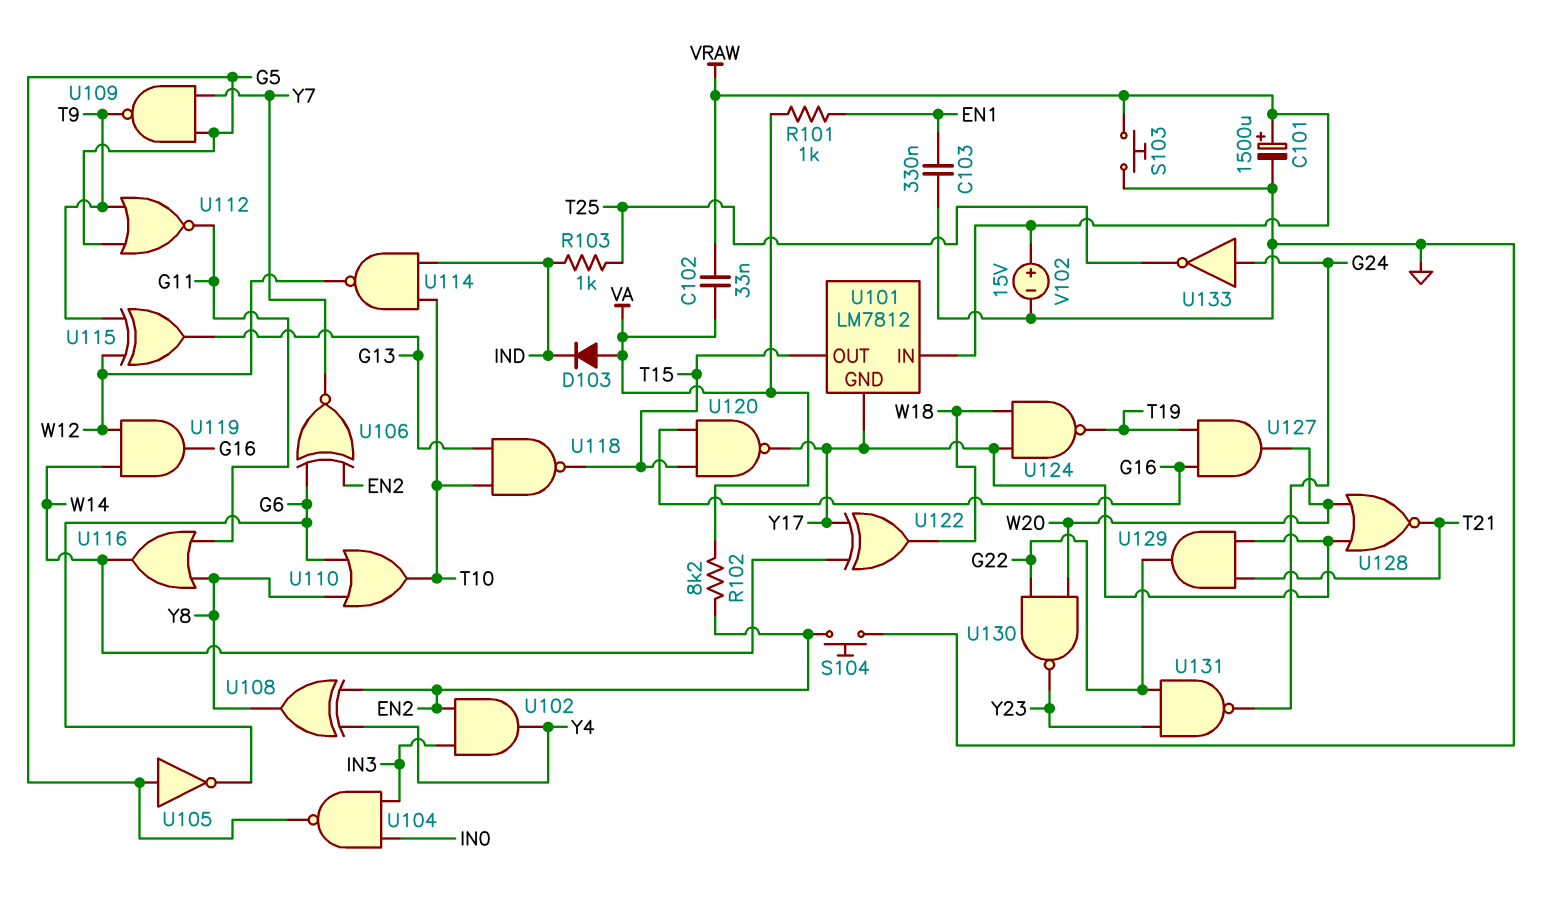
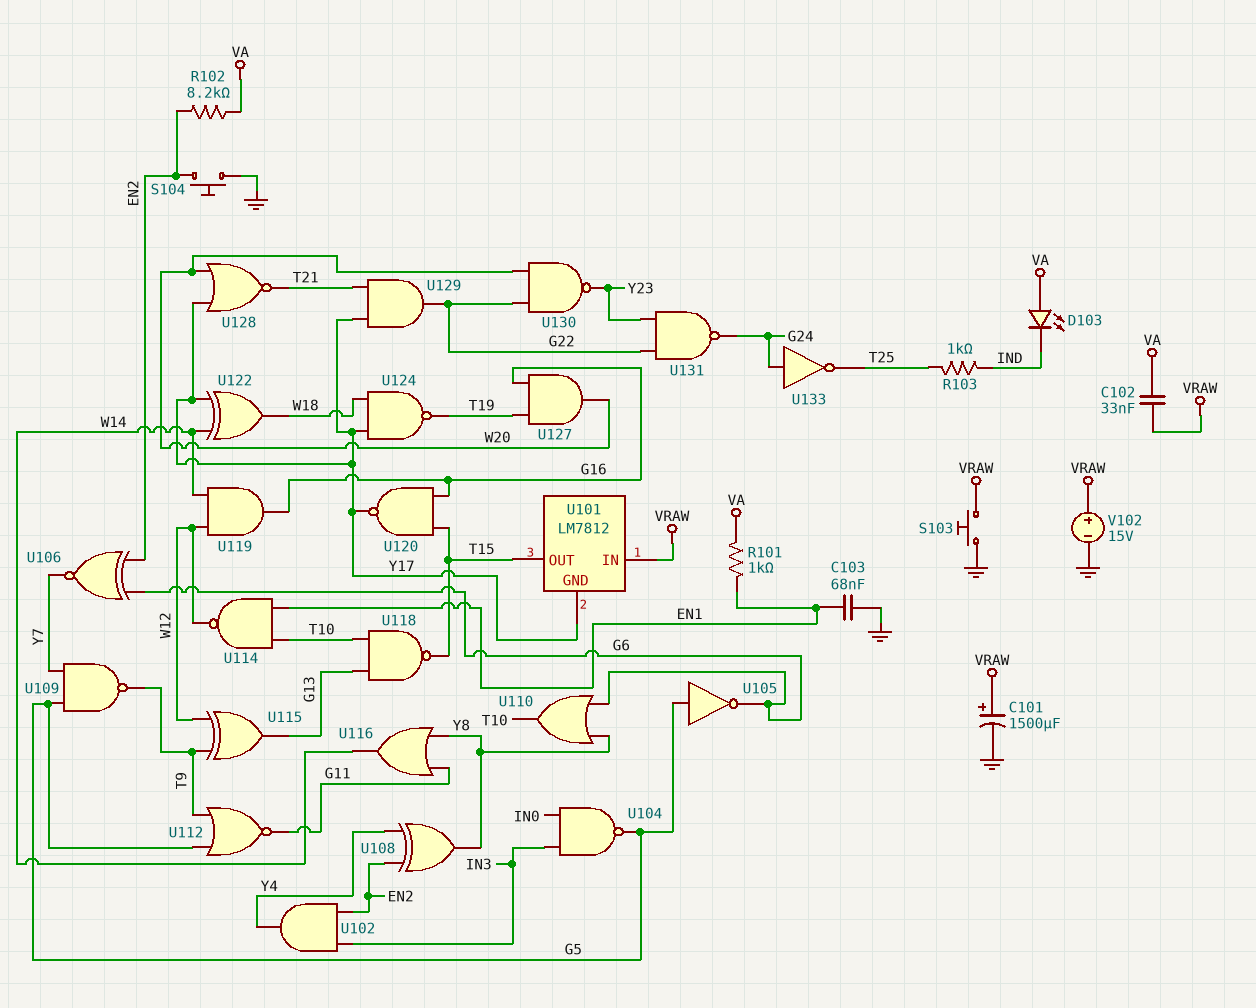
C103: 330nF (EN1, GND) -> 68nF (EN1, GND)
D103: diode (A VA, K IND) -> LED (A VA, K IND)
U114: NAND (in IND, in T10, out W12) -> NAND (in EN1, in T10, out W12)

